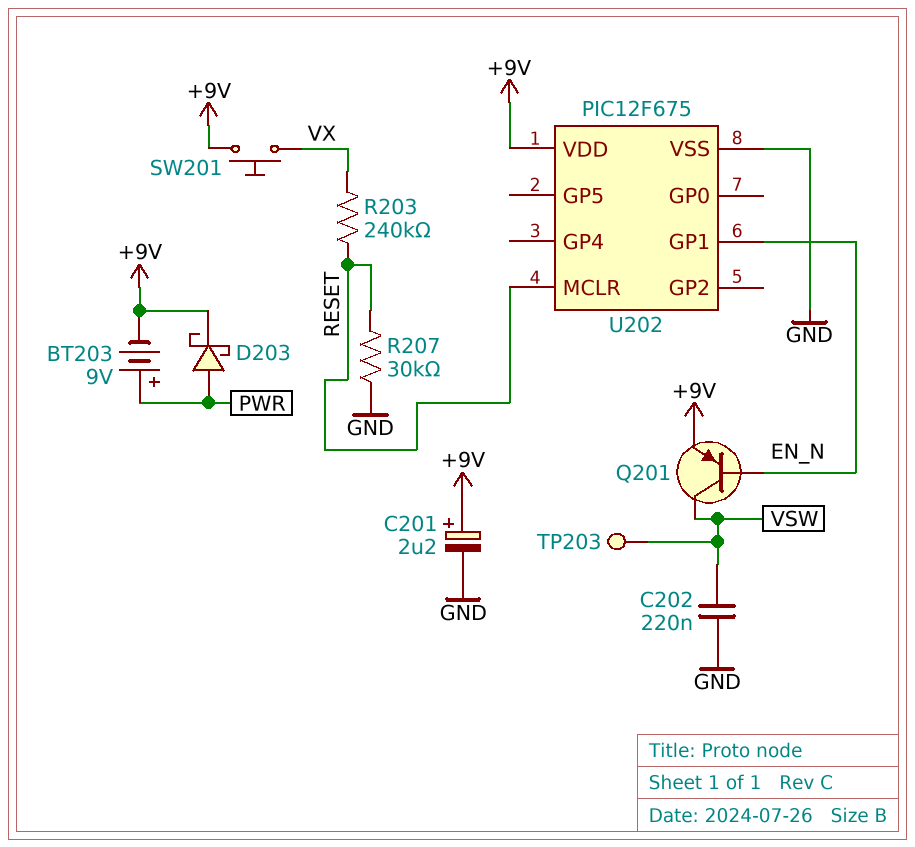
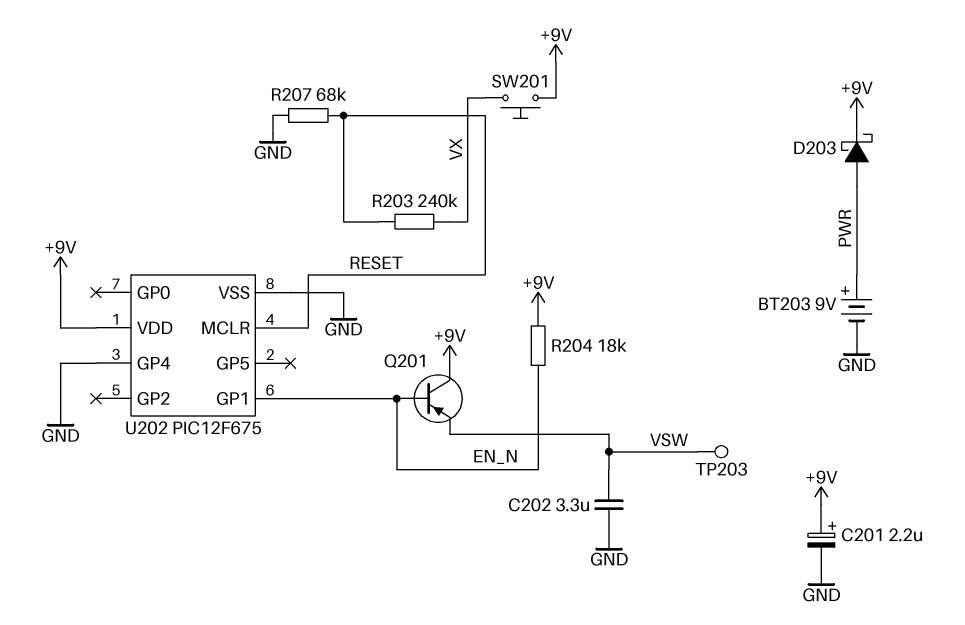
BT203: 9V (plus PWR, minus +9V) -> 9V (plus PWR, minus GND)
C202: 220nF (GND, VSW) -> 3.3uF (GND, VSW)
Q201: PNP (B EN_N, C VSW, E +9V) -> PNP (B EN_N, C +9V, E VSW)
R204: none -> 18k (+9V, EN_N)
R207: 30k (GND, RESET) -> 68k (GND, RESET)
U202 pin GP4: none -> GND

